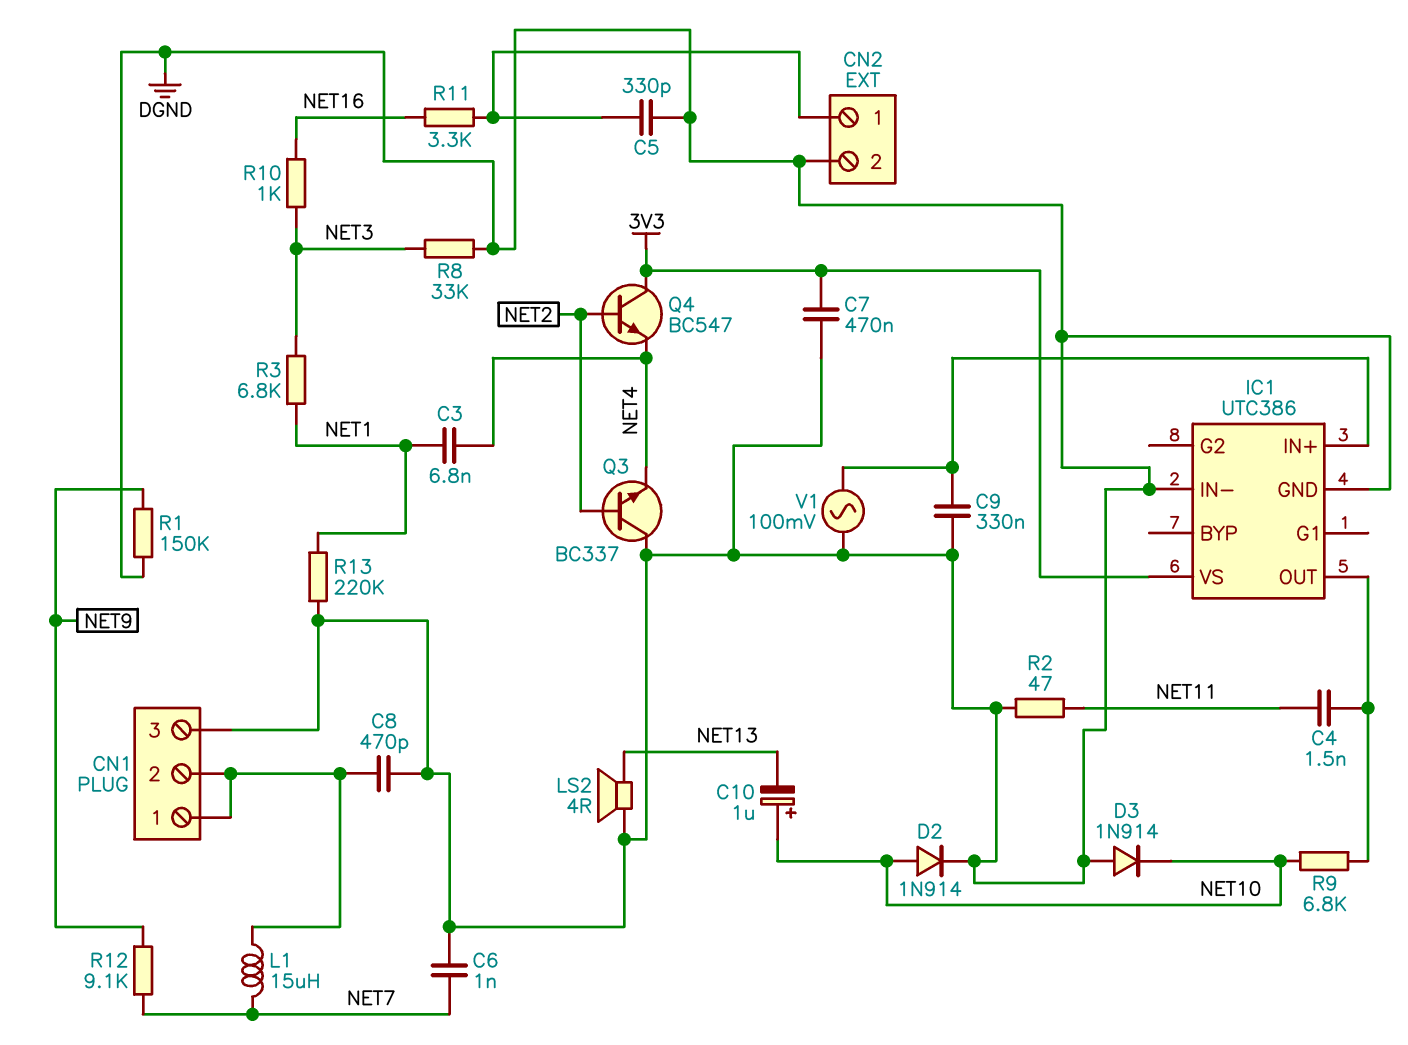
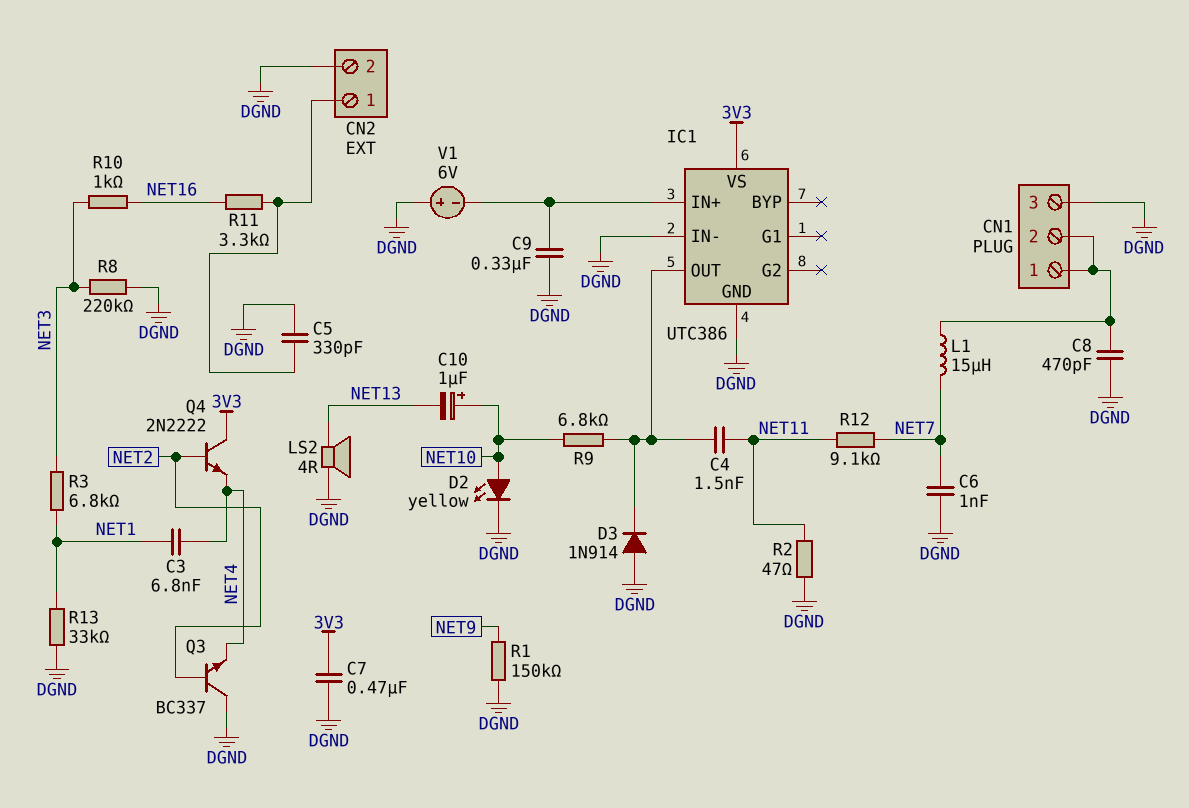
D2: diode 1N914 (A NET10, K DGND) -> LED yellow (A NET10, K DGND)
D3: diode 1N914 (A DGND, K NET10) -> diode 1N914 (A DGND, K IC1/OUT)
Q4: NPN BC547 (B NET2, C 3V3, E NET4) -> NPN 2N2222 (B NET2, C 3V3, E NET4)
R8: 33k (DGND, NET3) -> 220k (DGND, NET3)
R12: 9.1k (NET7, NET9) -> 9.1k (NET7, NET11)
R13: 220k (DGND, NET1) -> 33k (DGND, NET1)
V1: AC 100mV (DGND, IC1/IN+) -> 6V (plus DGND, minus IC1/IN+)

